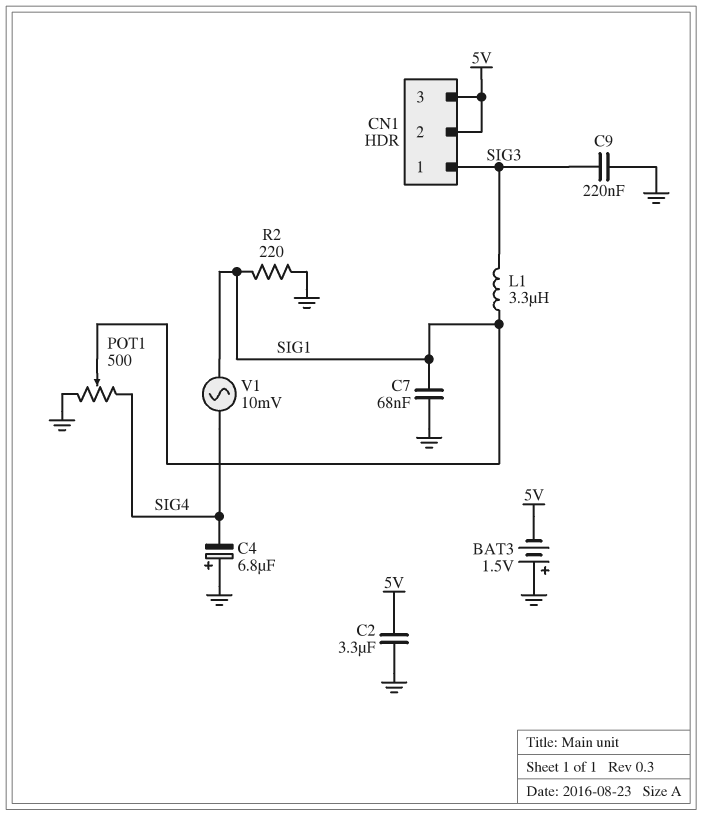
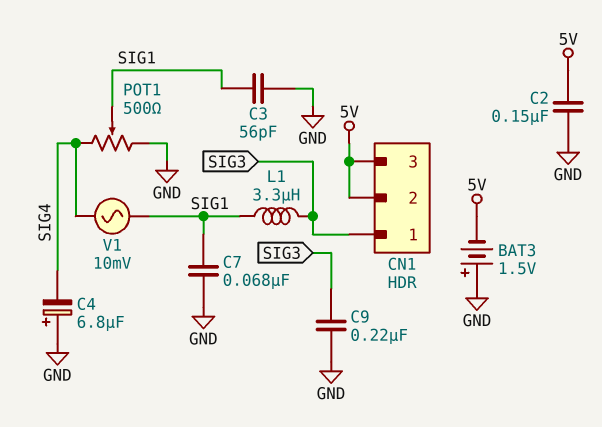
C2: 3.3uF (5V, GND) -> 150nF (5V, GND)
C3: none -> 56pF (GND, SIG1)
R2: 220 (GND, SIG1) -> none

